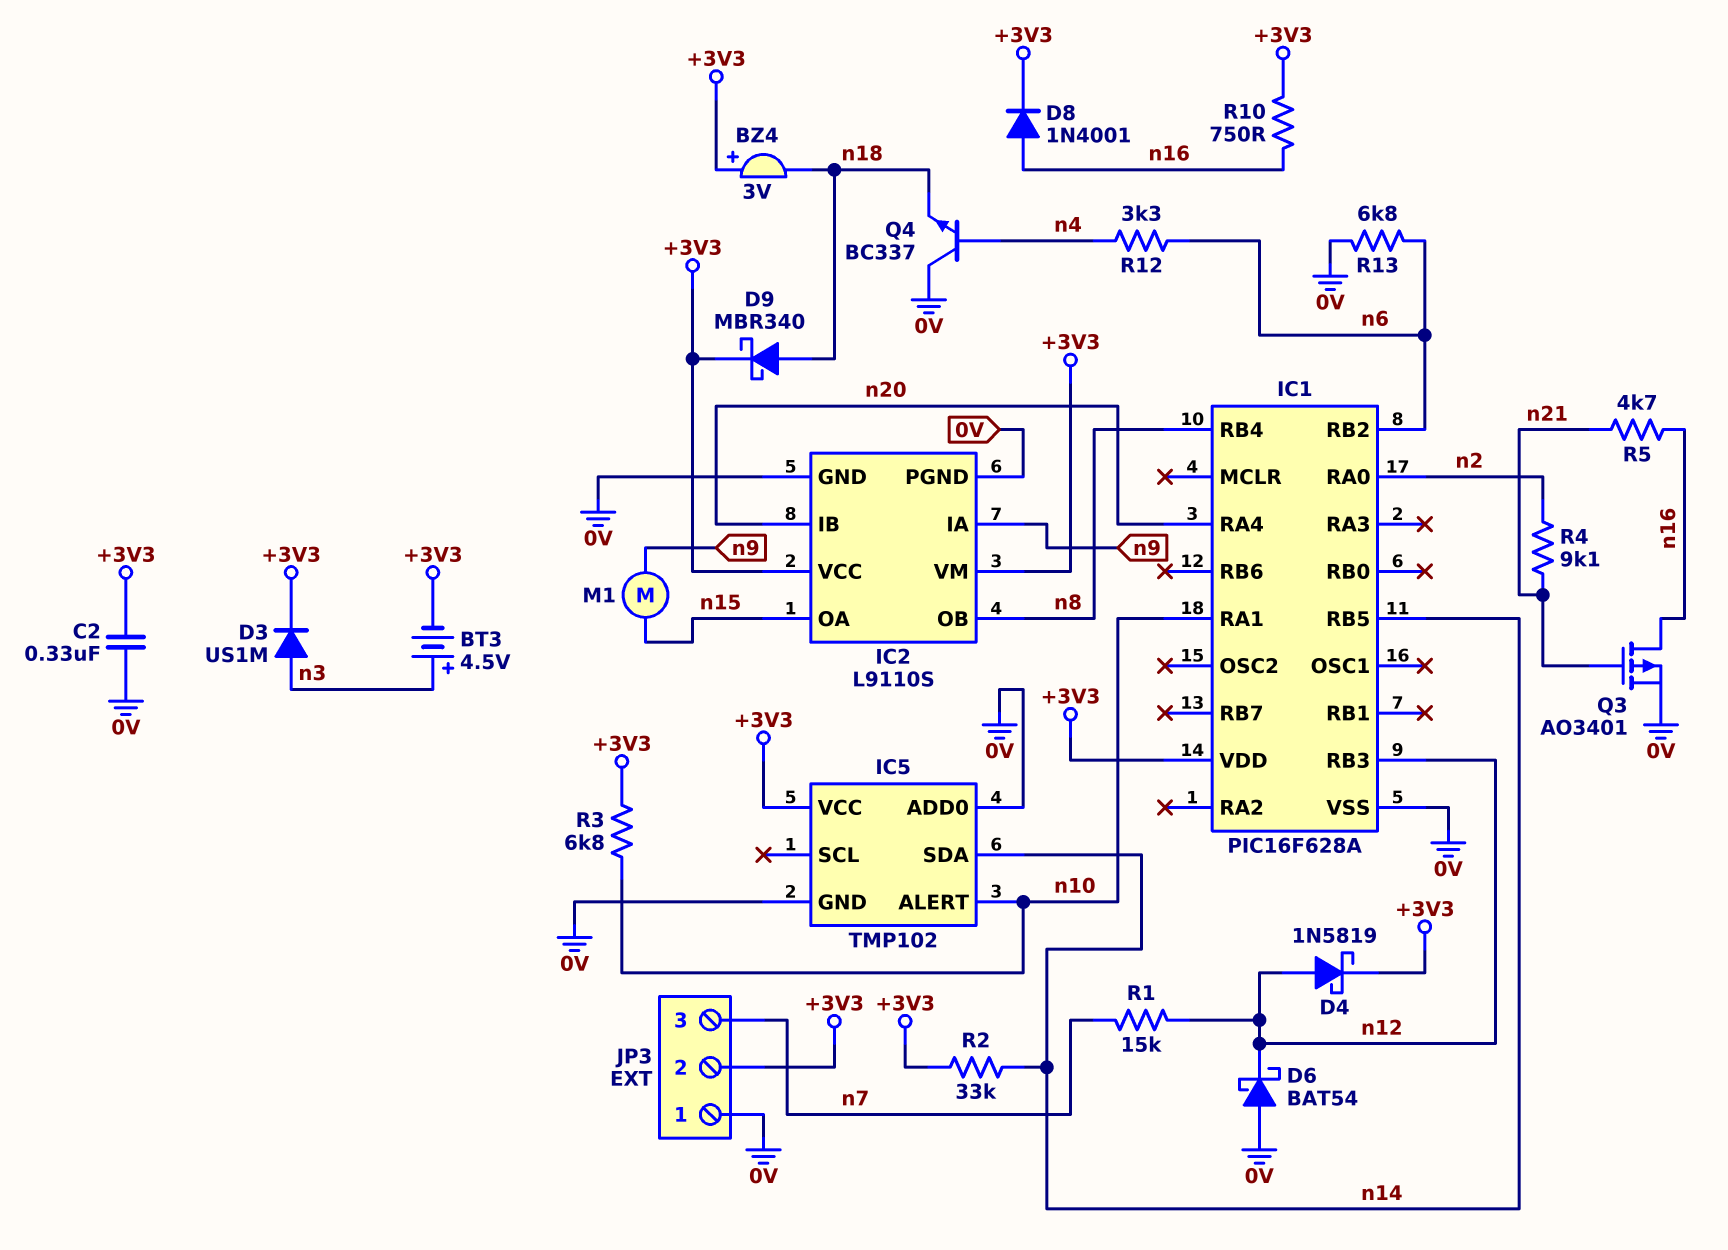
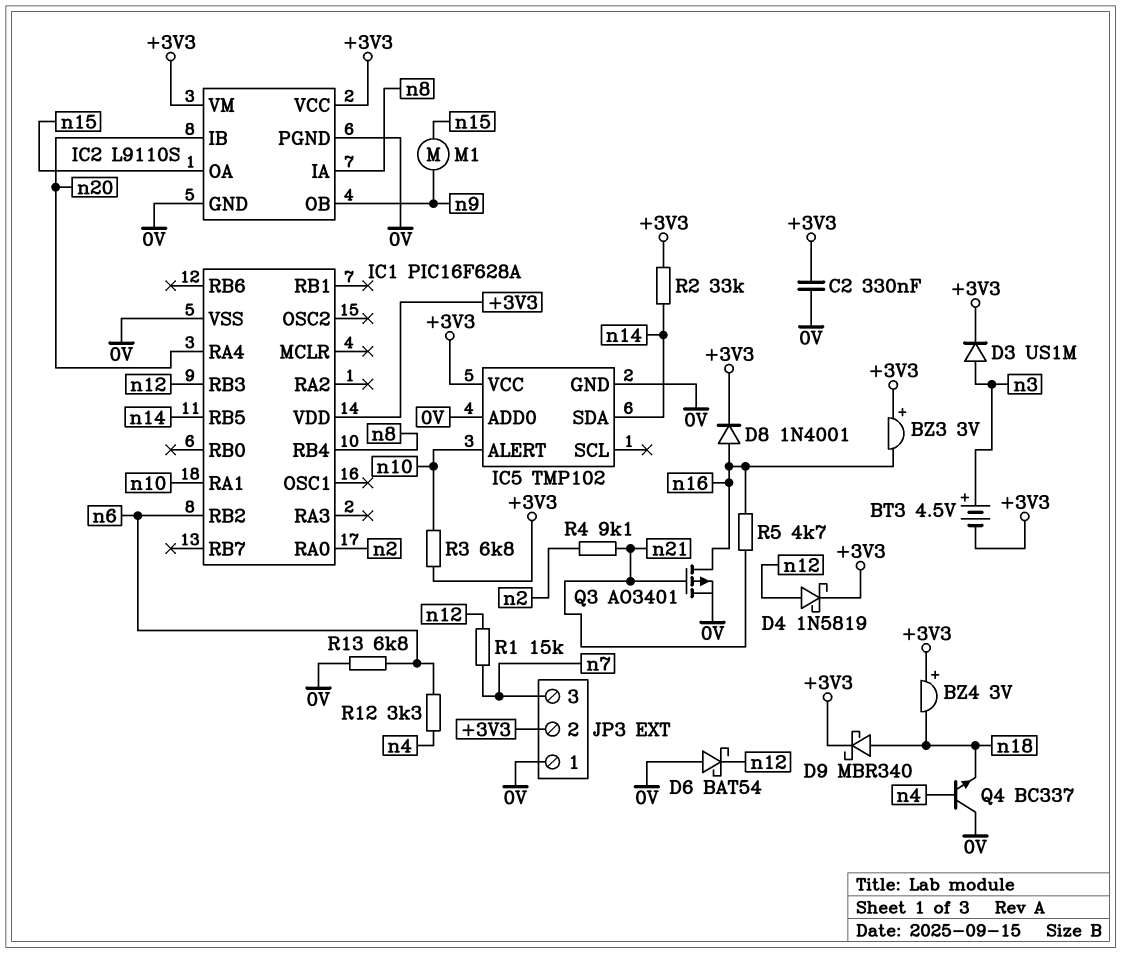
BZ3: none -> buzzer 3V (plus +3V3, minus n16)
IC2 pin IA: n9 -> n8
IC2 pin OB: n8 -> n9
R10: 750 (+3V3, n16) -> none

